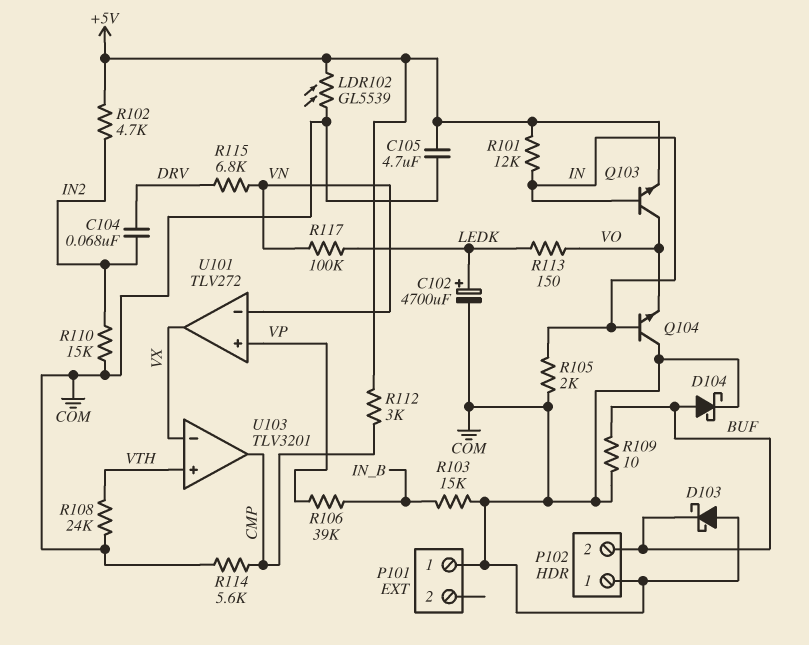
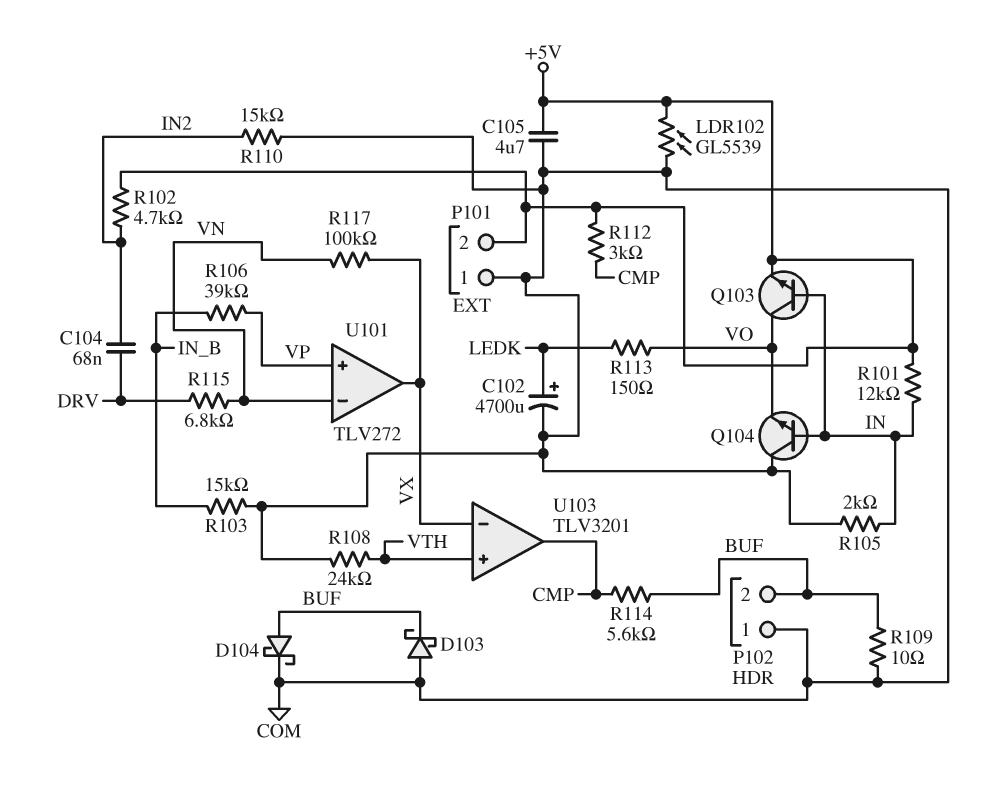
P101 pin 2: none -> +5V
R114: 5.6k (CMP, COM) -> 5.6k (BUF, CMP)
R117: 100k (LEDK, VN) -> 100k (VN, VX)

